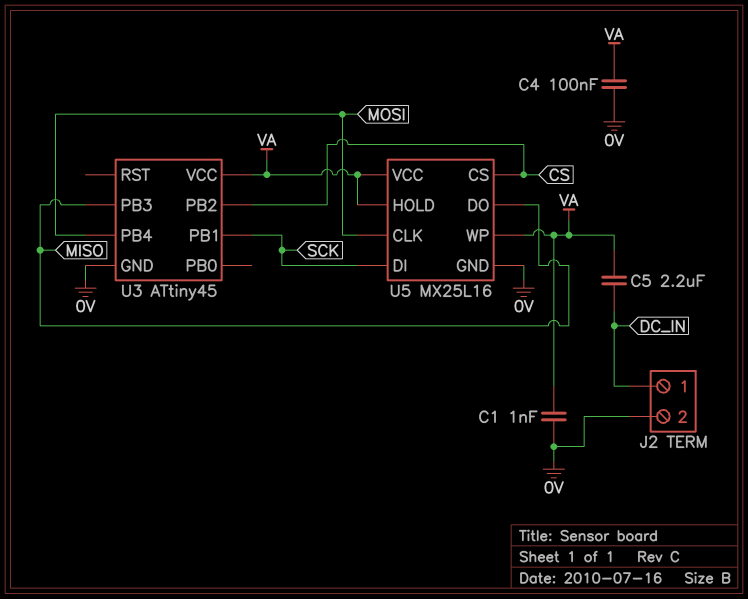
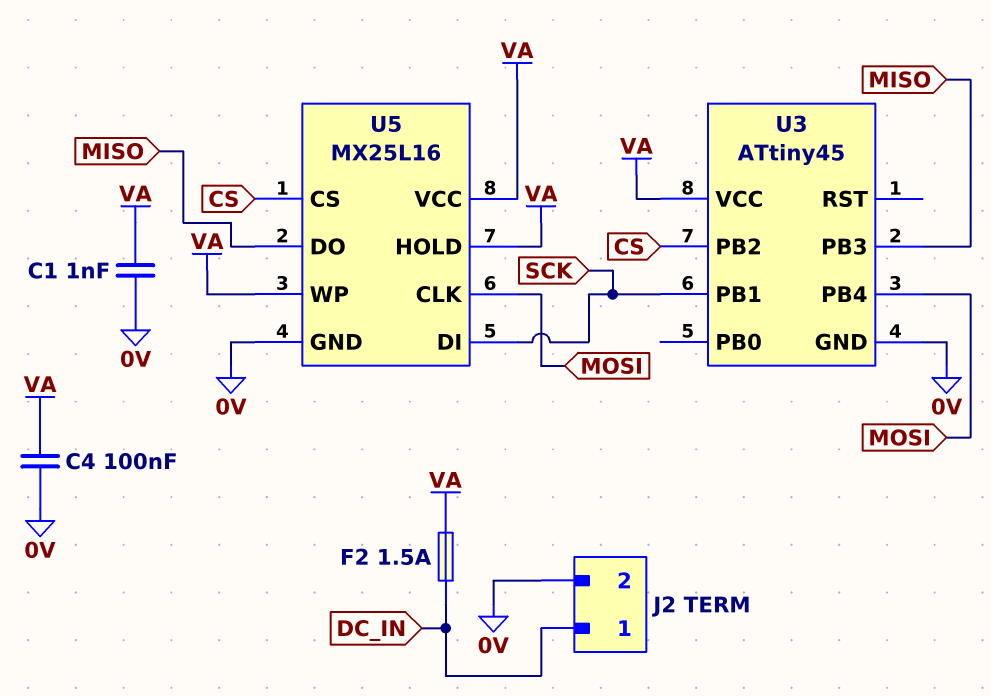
C5: 2.2uF (DC_IN, VA) -> none
F2: none -> 1.5A (DC_IN, VA)

